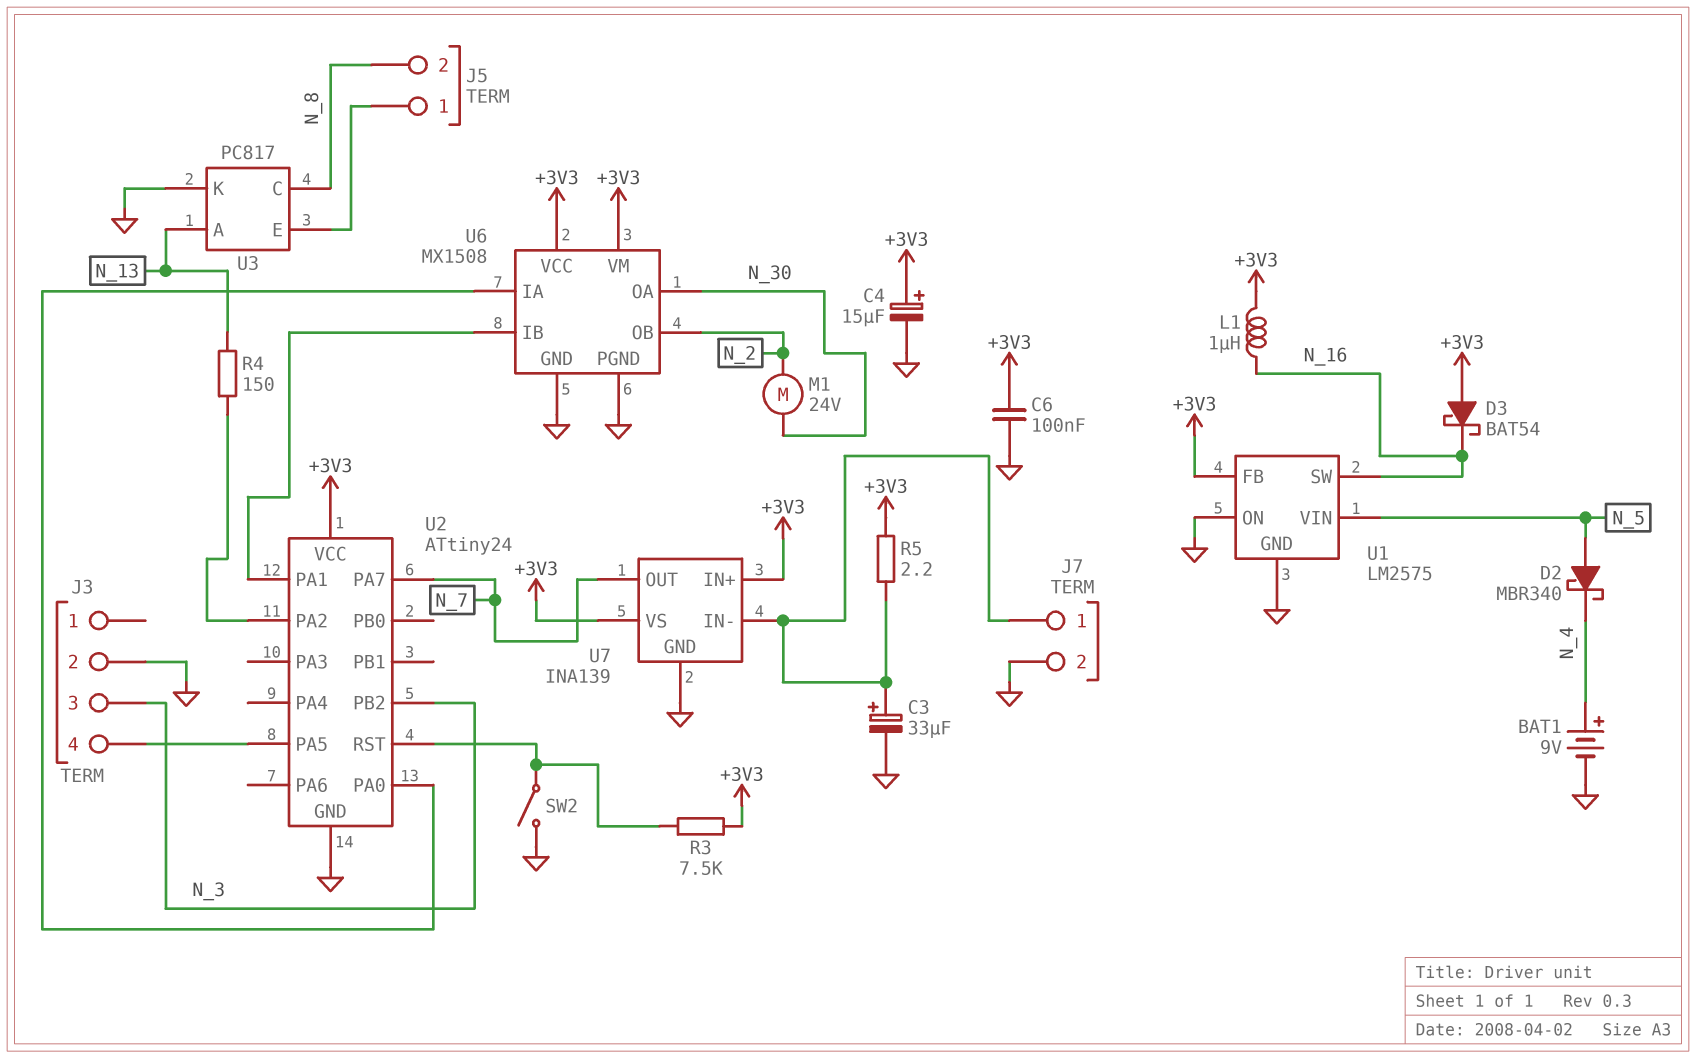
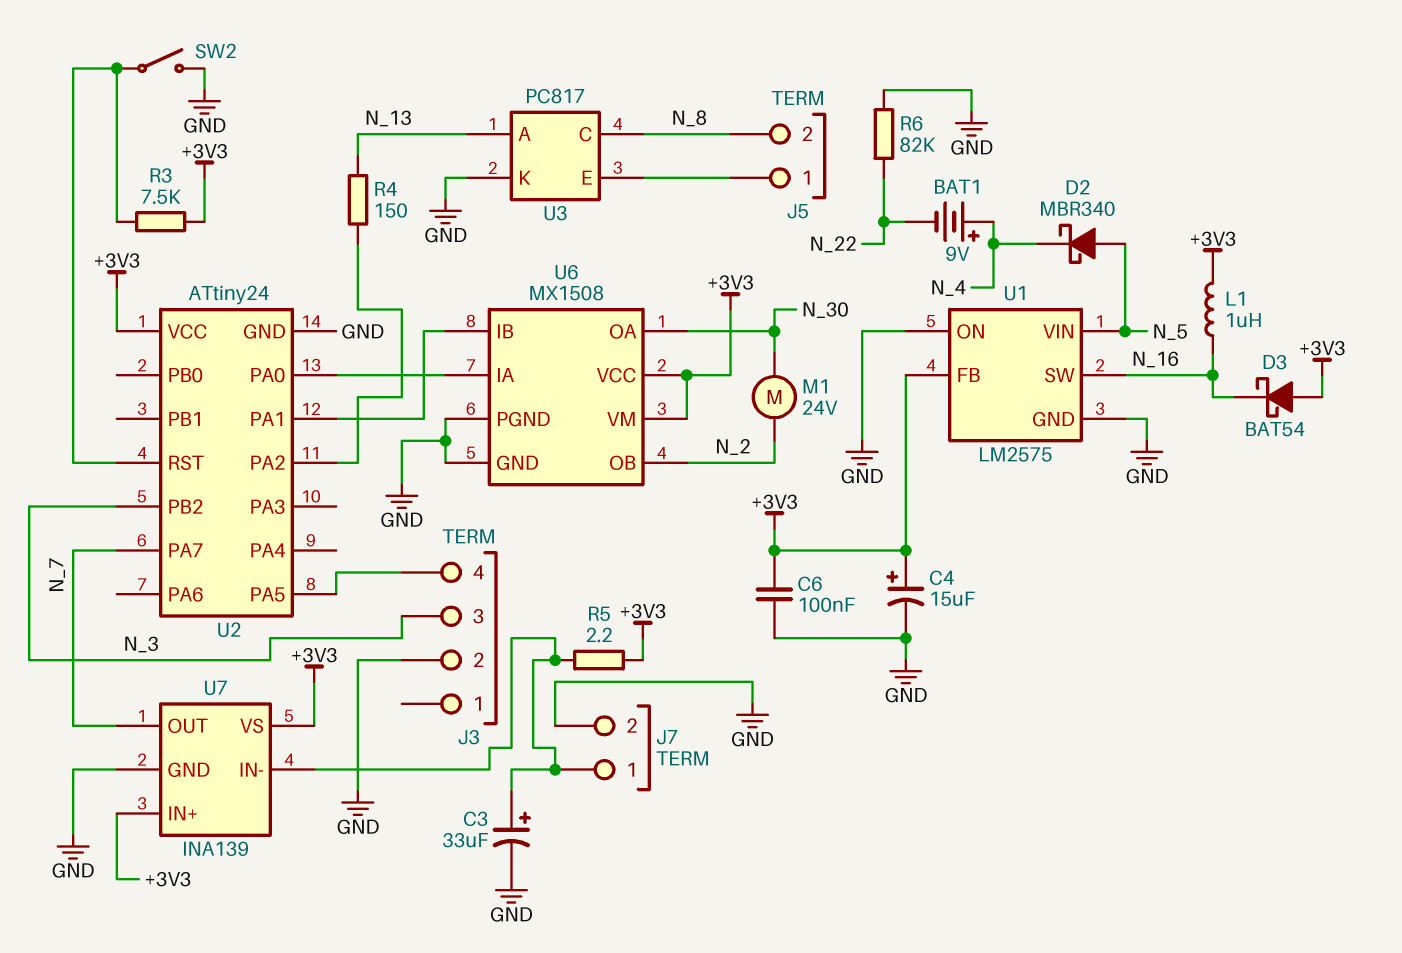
BAT1: 9V (plus N_4, minus GND) -> 9V (plus N_4, minus N_22)
R6: none -> 82k (GND, N_22)

